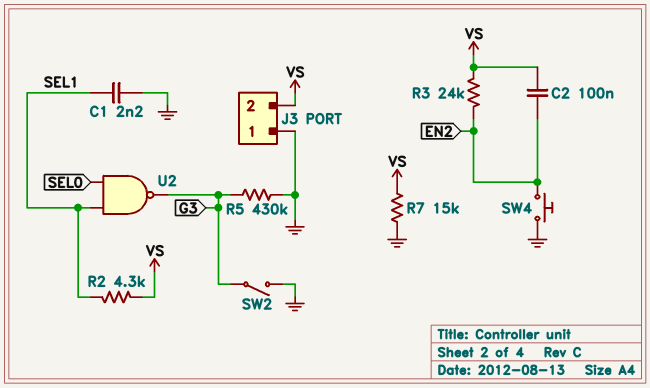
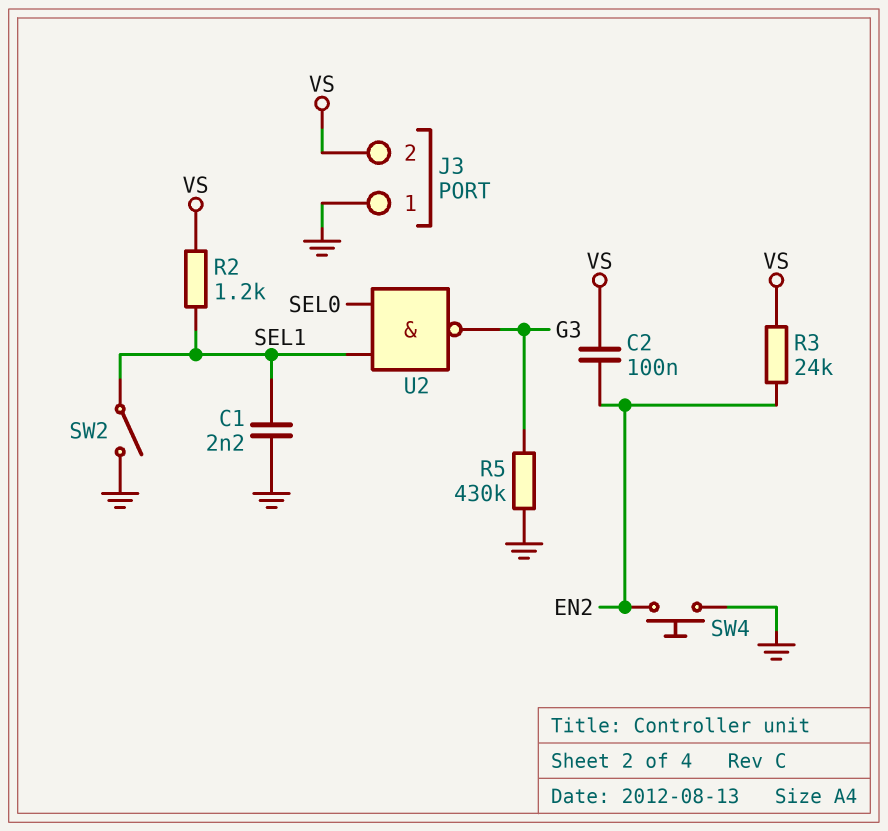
R2: 4.3k (SEL1, VS) -> 1.2k (SEL1, VS)
R7: 15k (GND, VS) -> none
SW2: switch (G3, GND) -> switch (GND, SEL1)

